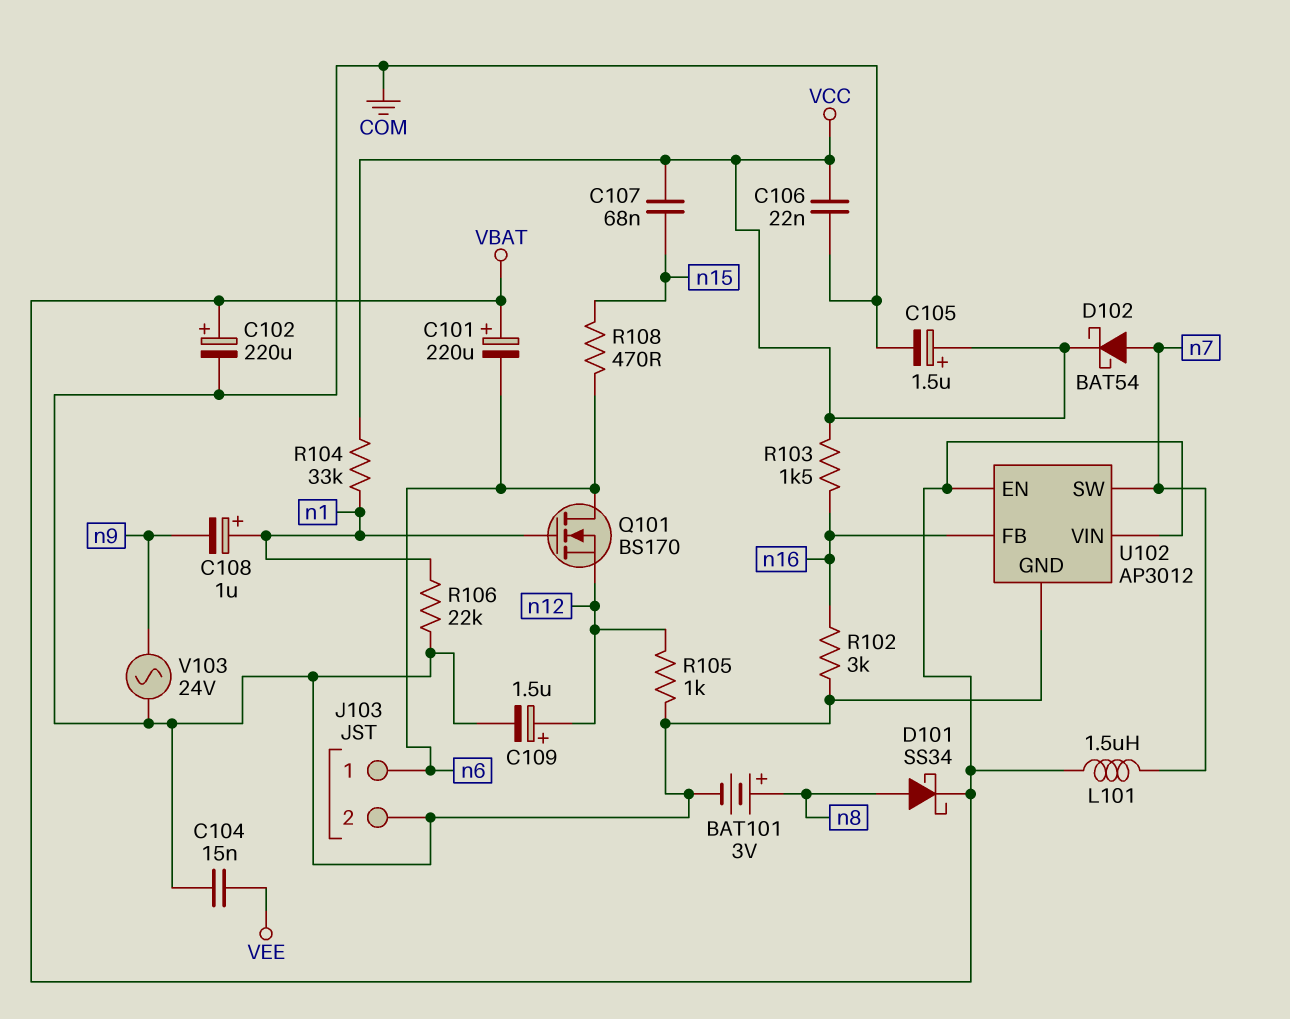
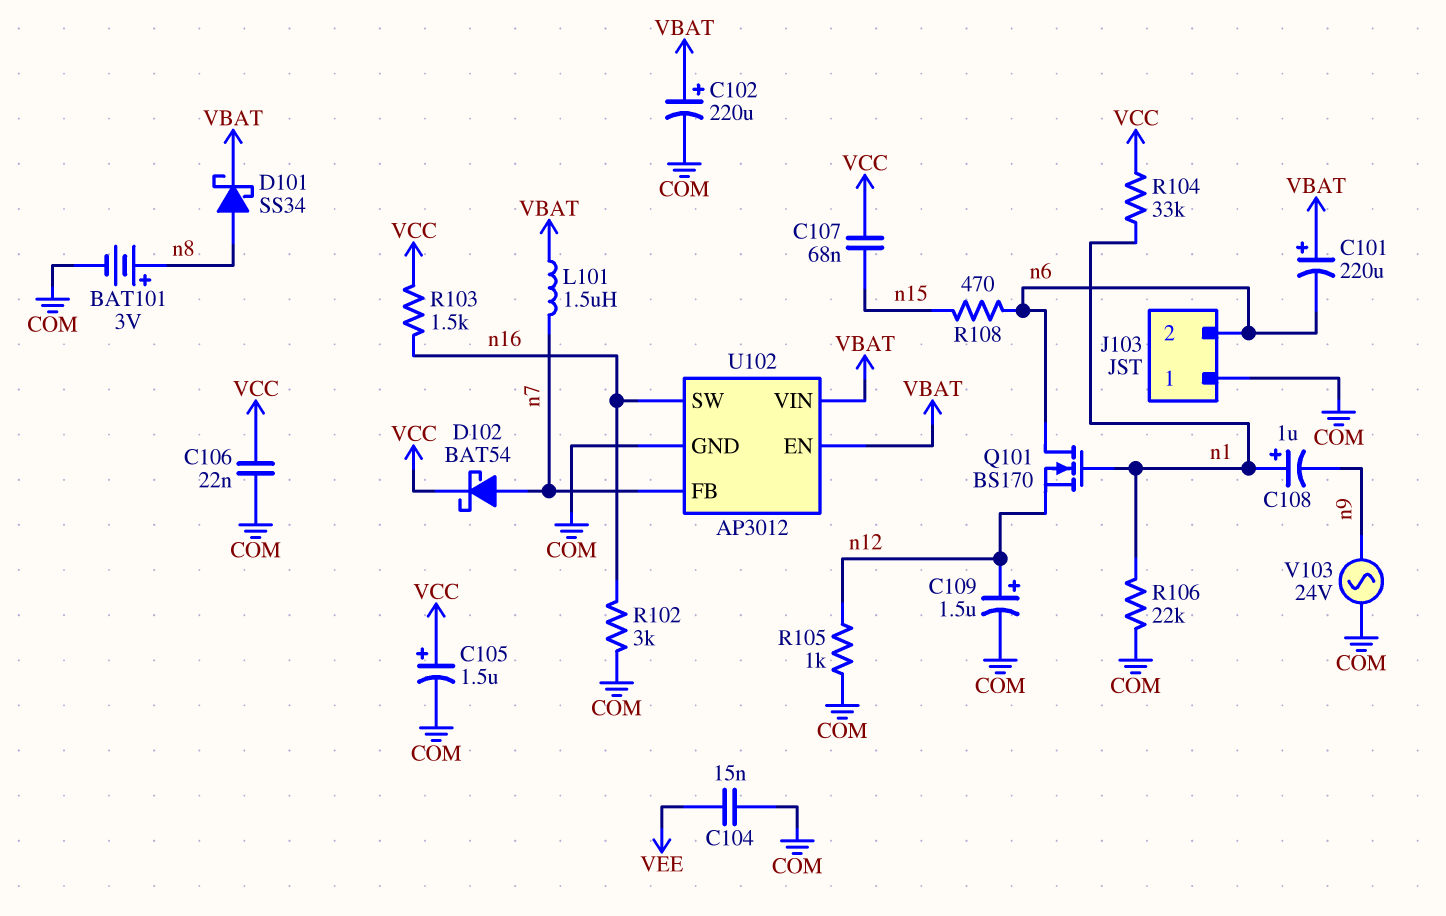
J103 pin 1: n6 -> COM
J103 pin 2: COM -> n6
U102 pin FB: n16 -> n7
U102 pin SW: n7 -> n16

